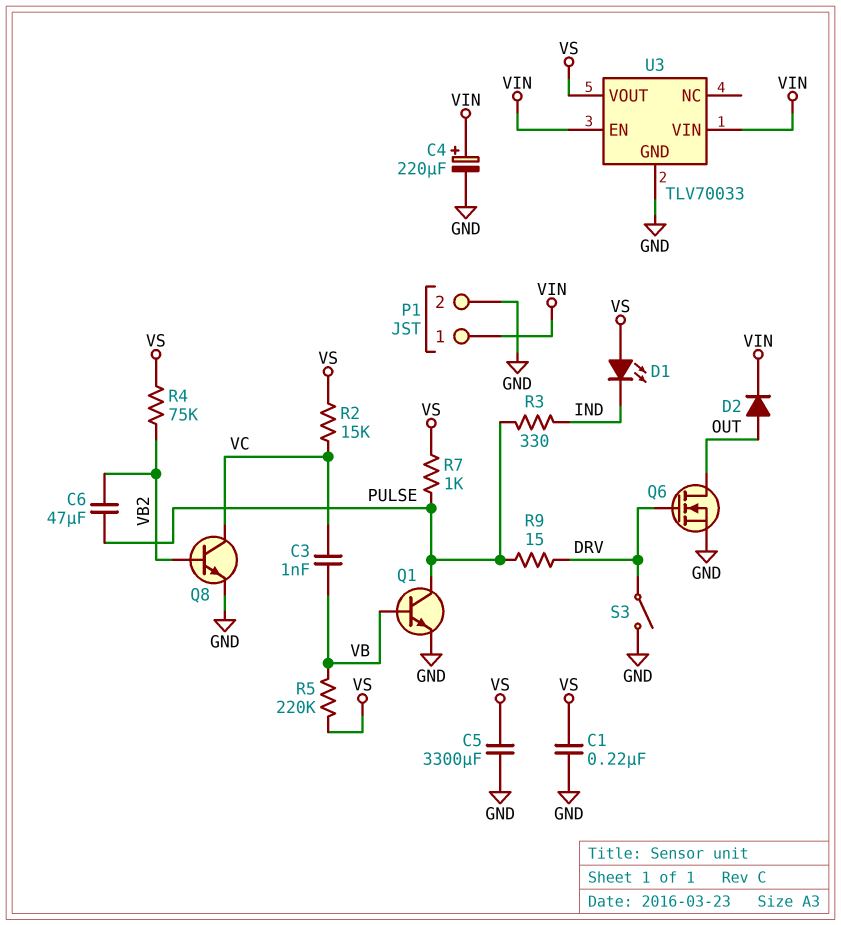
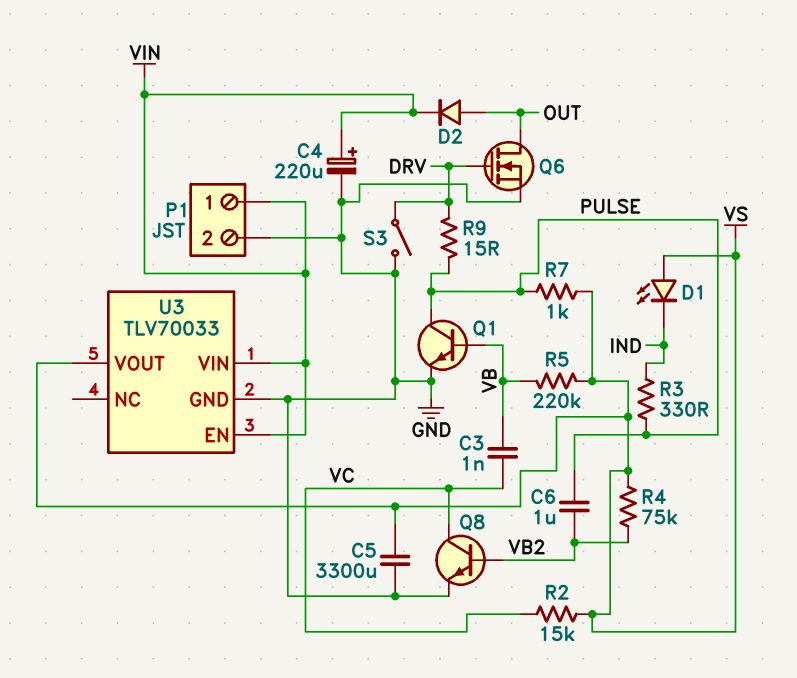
C1: 220nF (GND, VS) -> none
C6: 47uF (PULSE, VB2) -> 1uF (PULSE, VB2)

